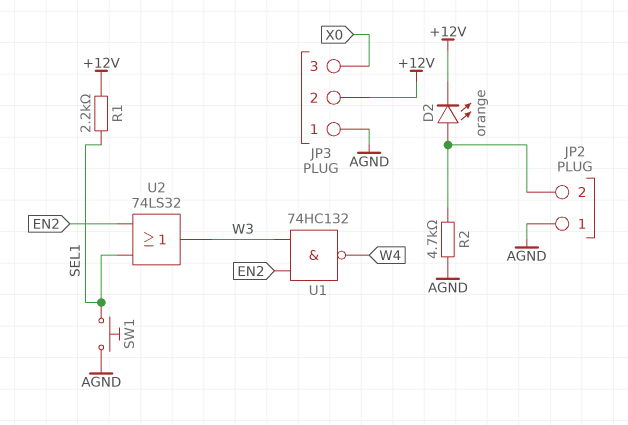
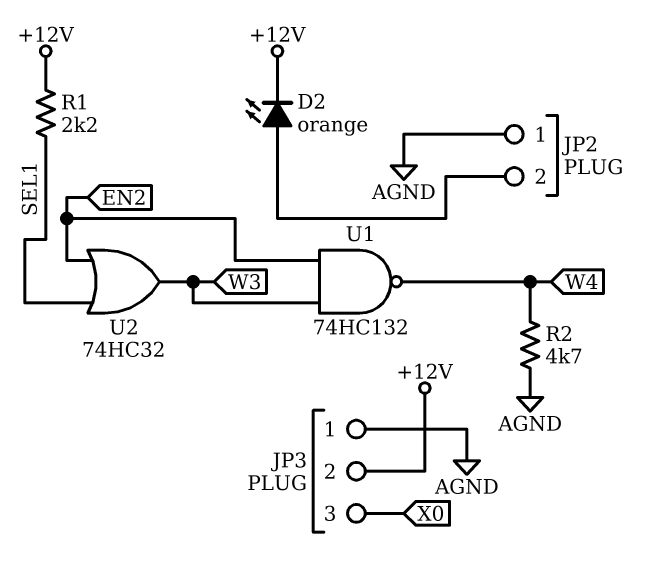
R2: 4.7k (AGND, JP2/2) -> 4.7k (AGND, W4)
SW1: button (AGND, SEL1) -> none
U2: OR 74LS32 (in EN2, in SEL1, out W3) -> OR 74HC32 (in EN2, in SEL1, out W3)

